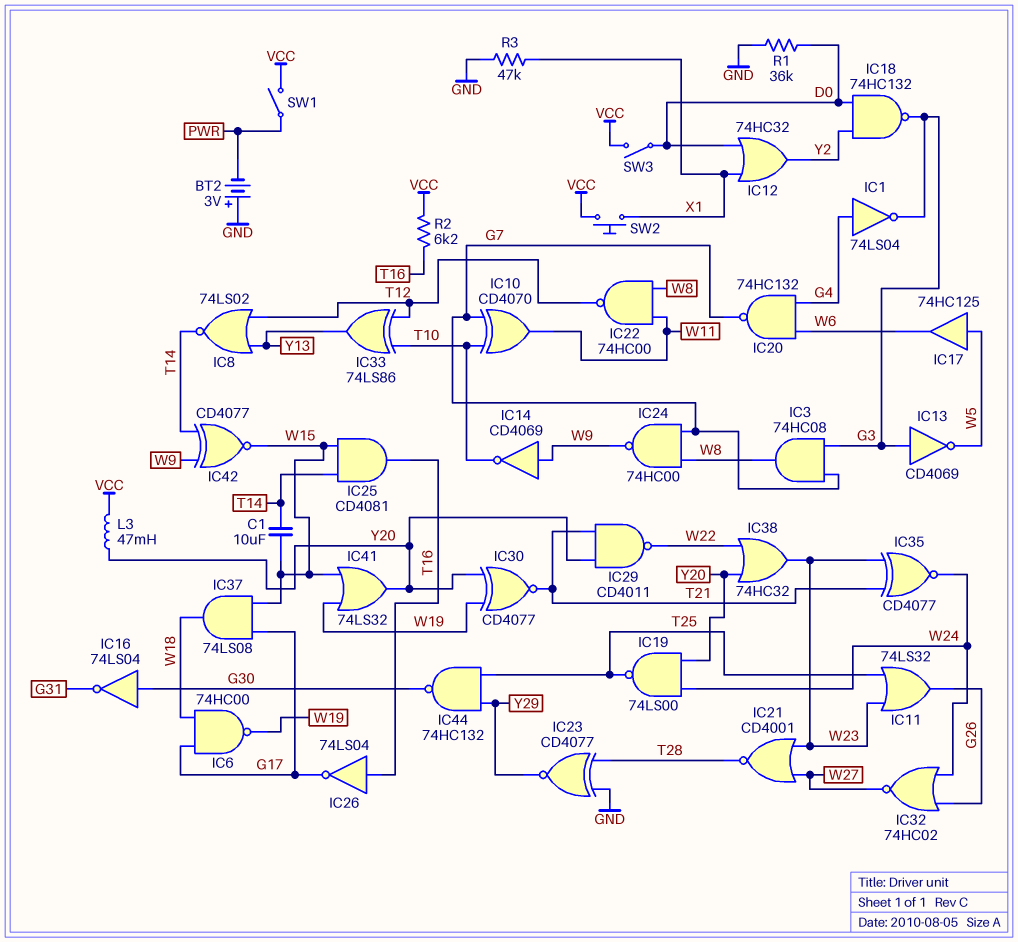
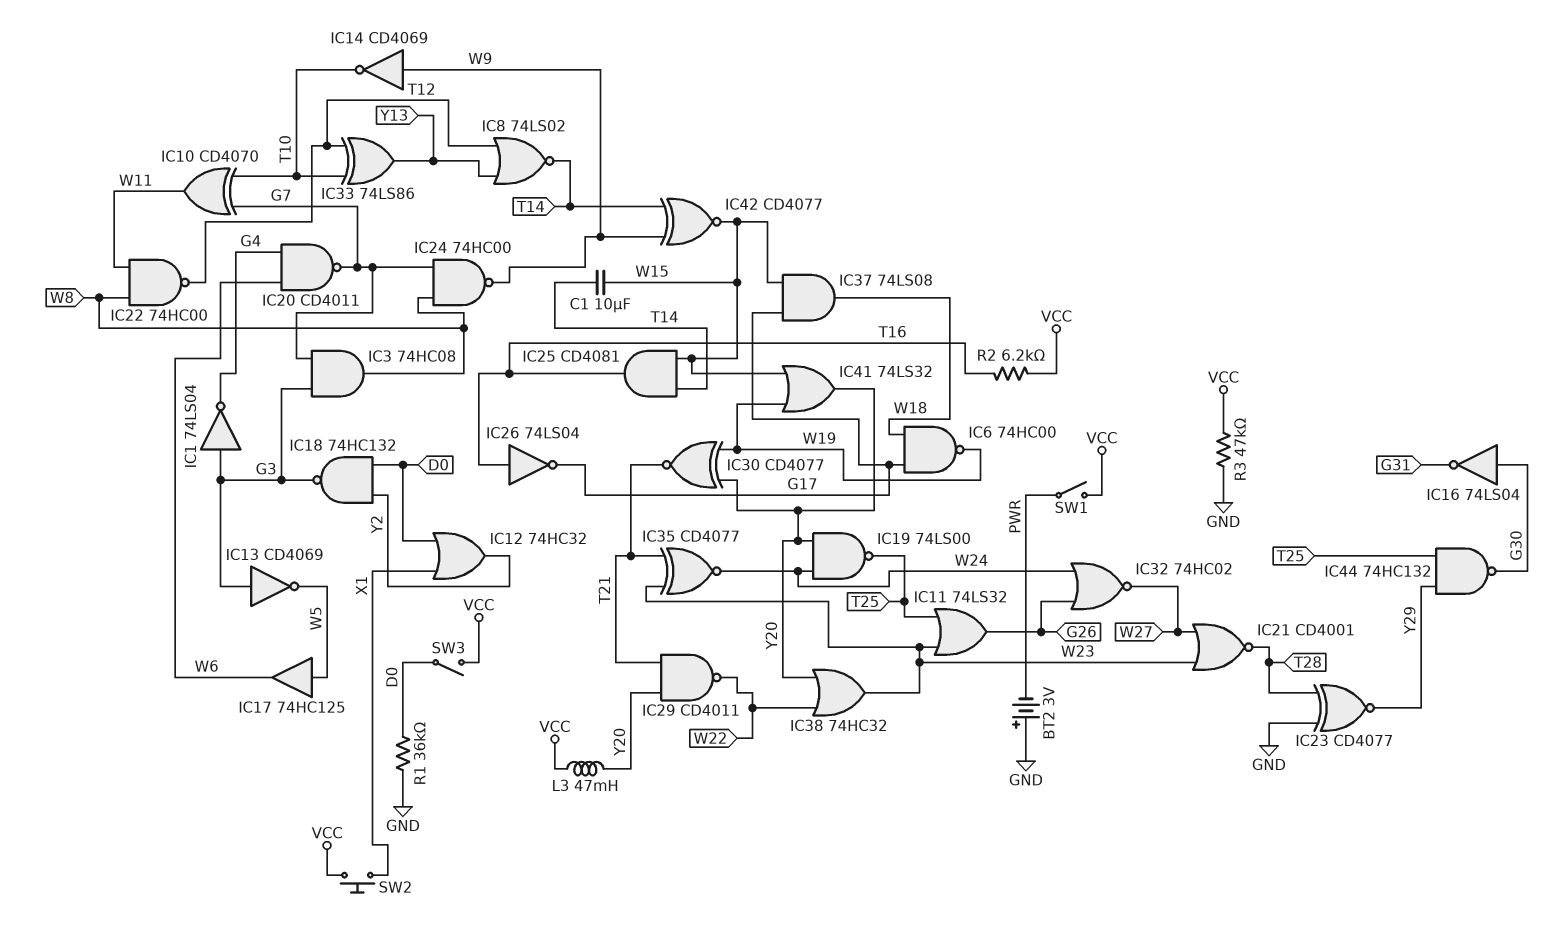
IC1: NOT 74LS04 (in G4, out G3) -> NOT 74LS04 (in G3, out G4)
IC20: NAND 74HC132 (in G4, in W6, out G7) -> NAND CD4011 (in G4, in W6, out G7)
R3: 47k (GND, X1) -> 47k (GND, VCC)

